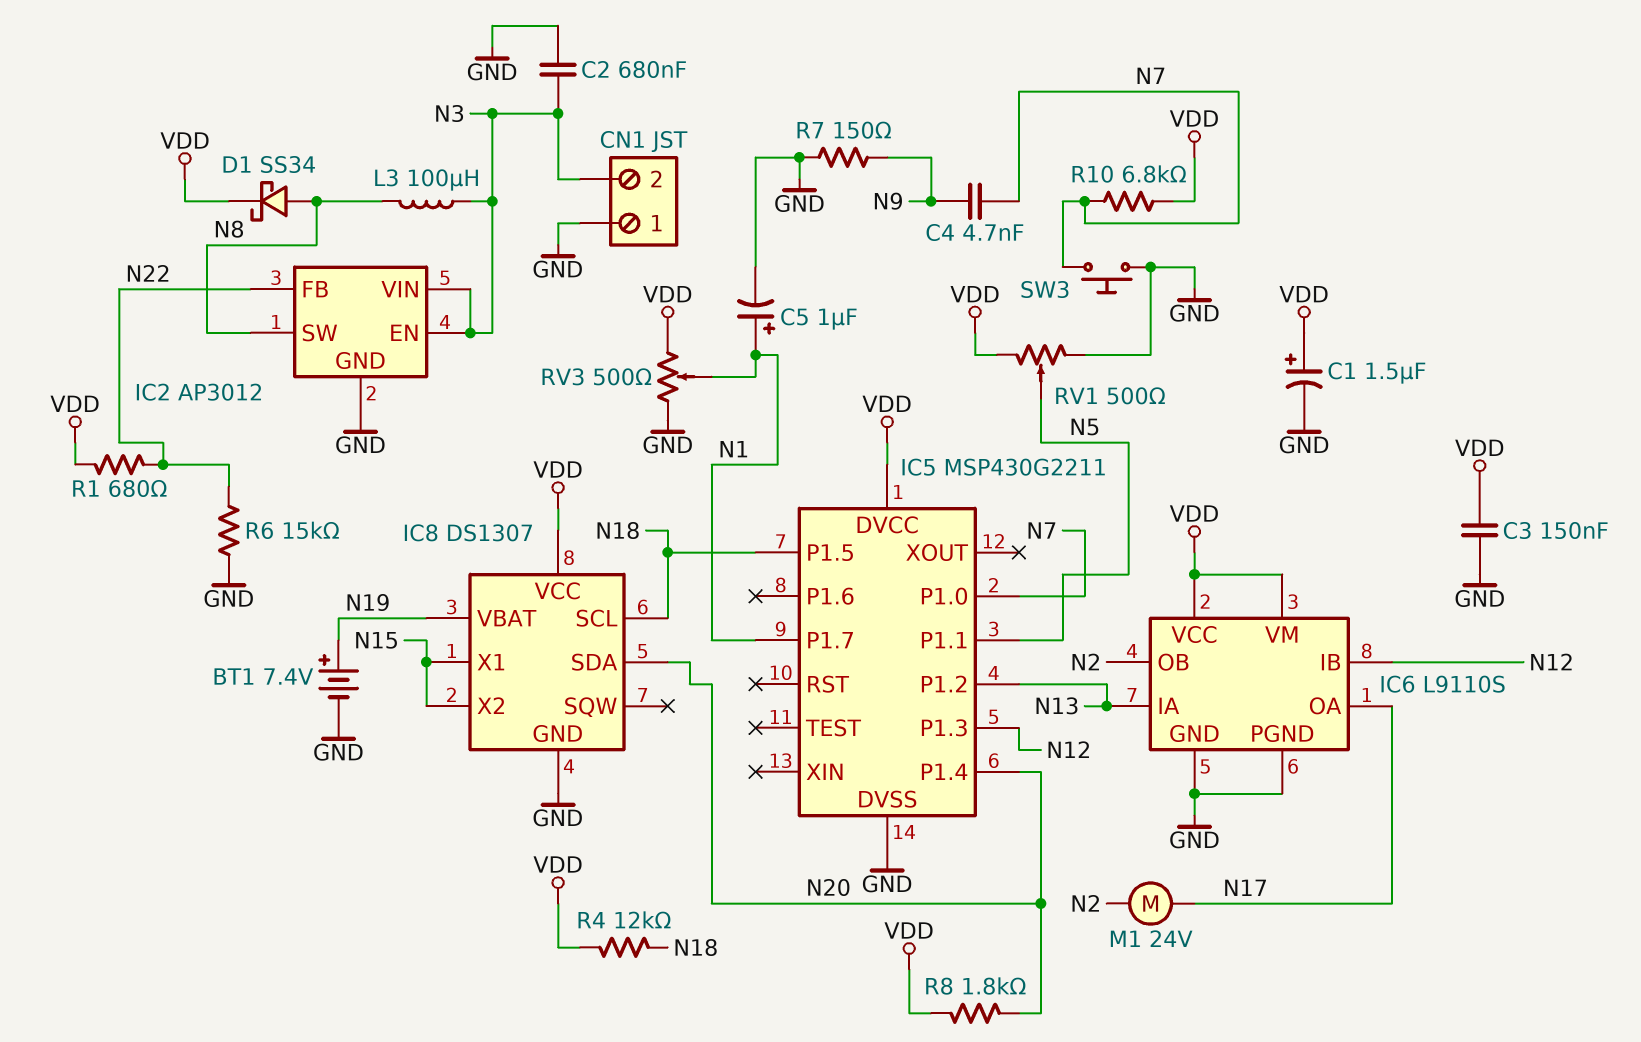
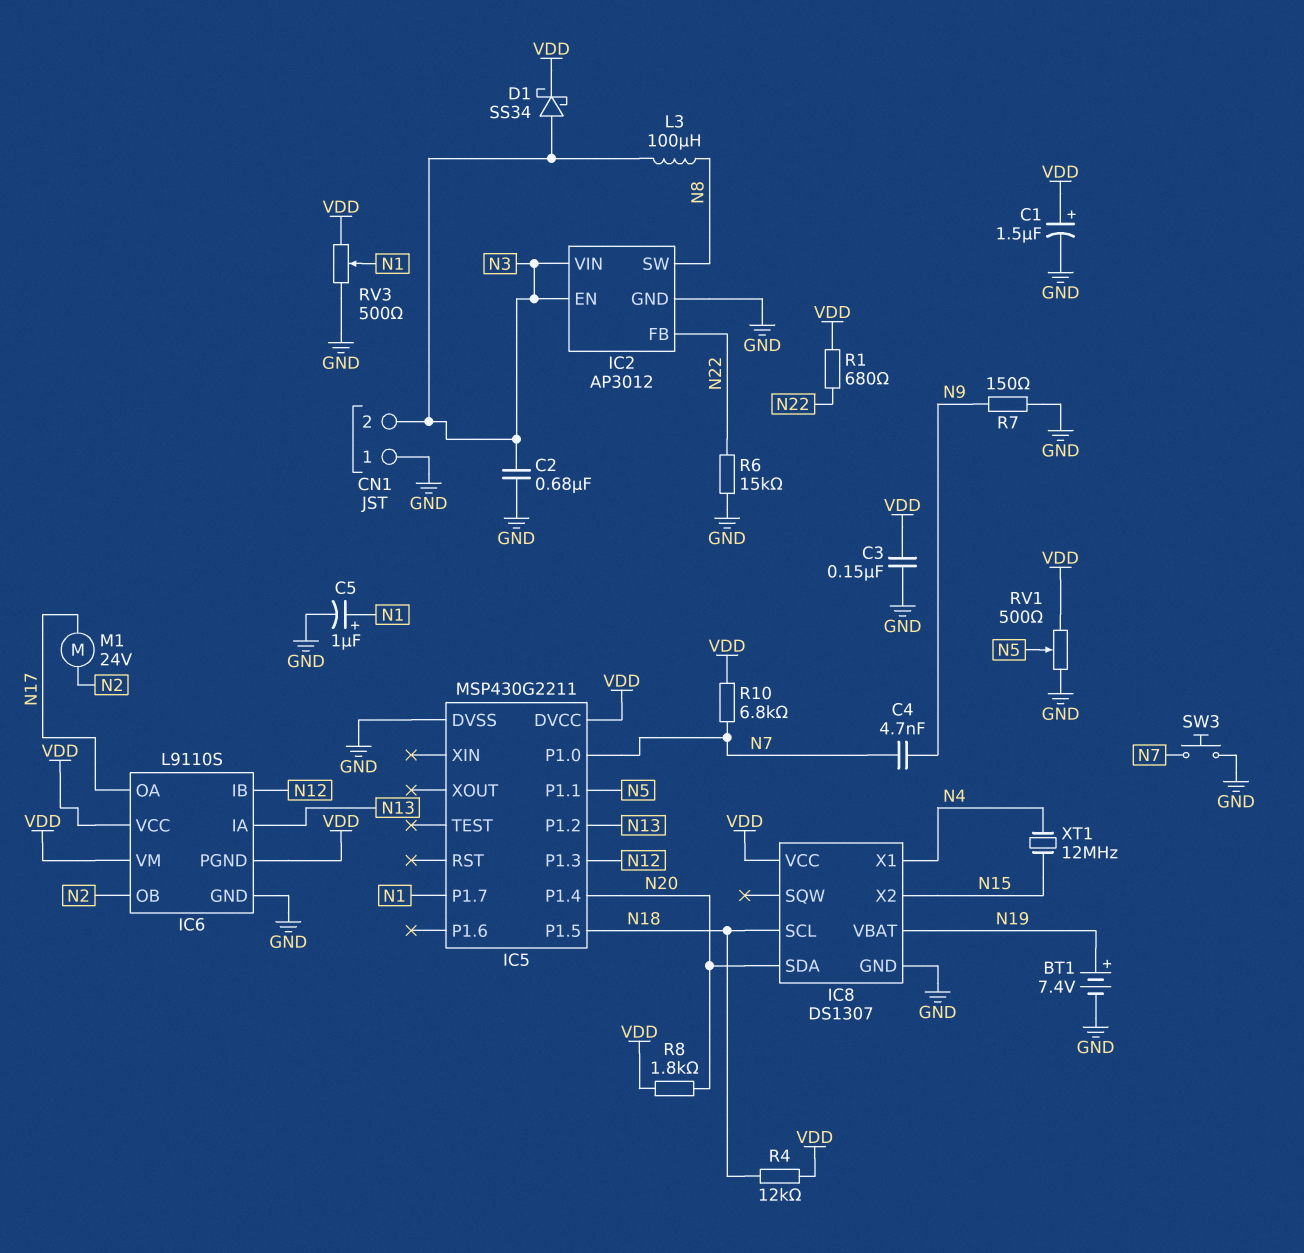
D1: schottky SS34 (A N8, K VDD) -> schottky SS34 (A N3, K VDD)
IC6 pin PGND: GND -> VDD
IC8 pin X1: N15 -> N4
XT1: none -> 12MHz (N4, N15)

